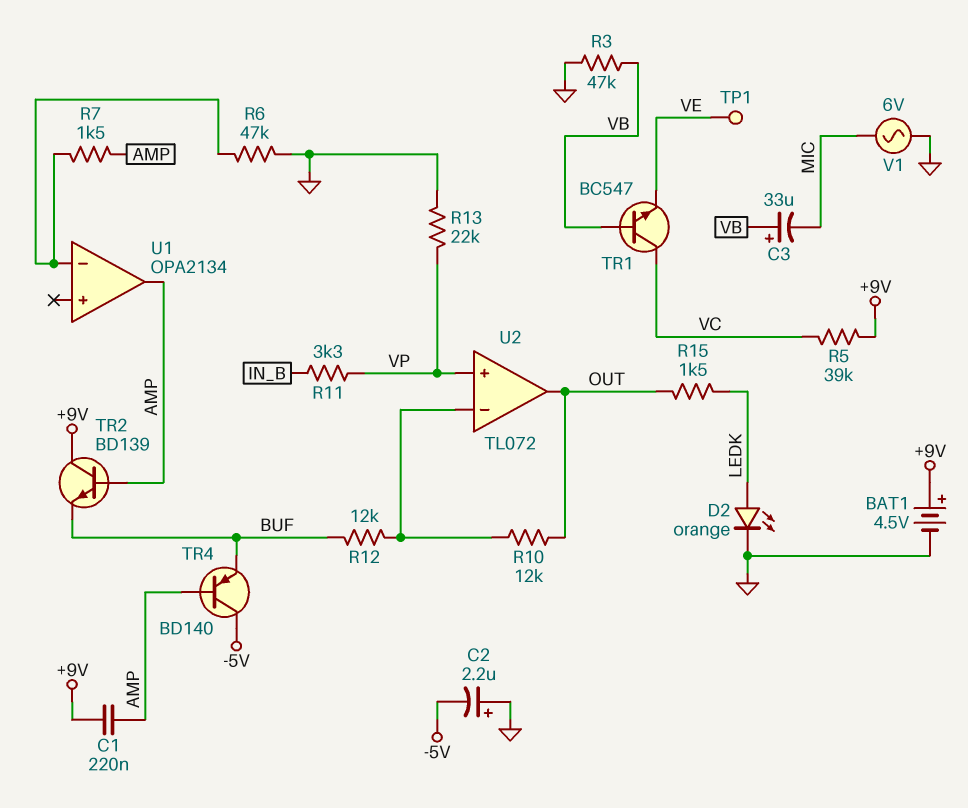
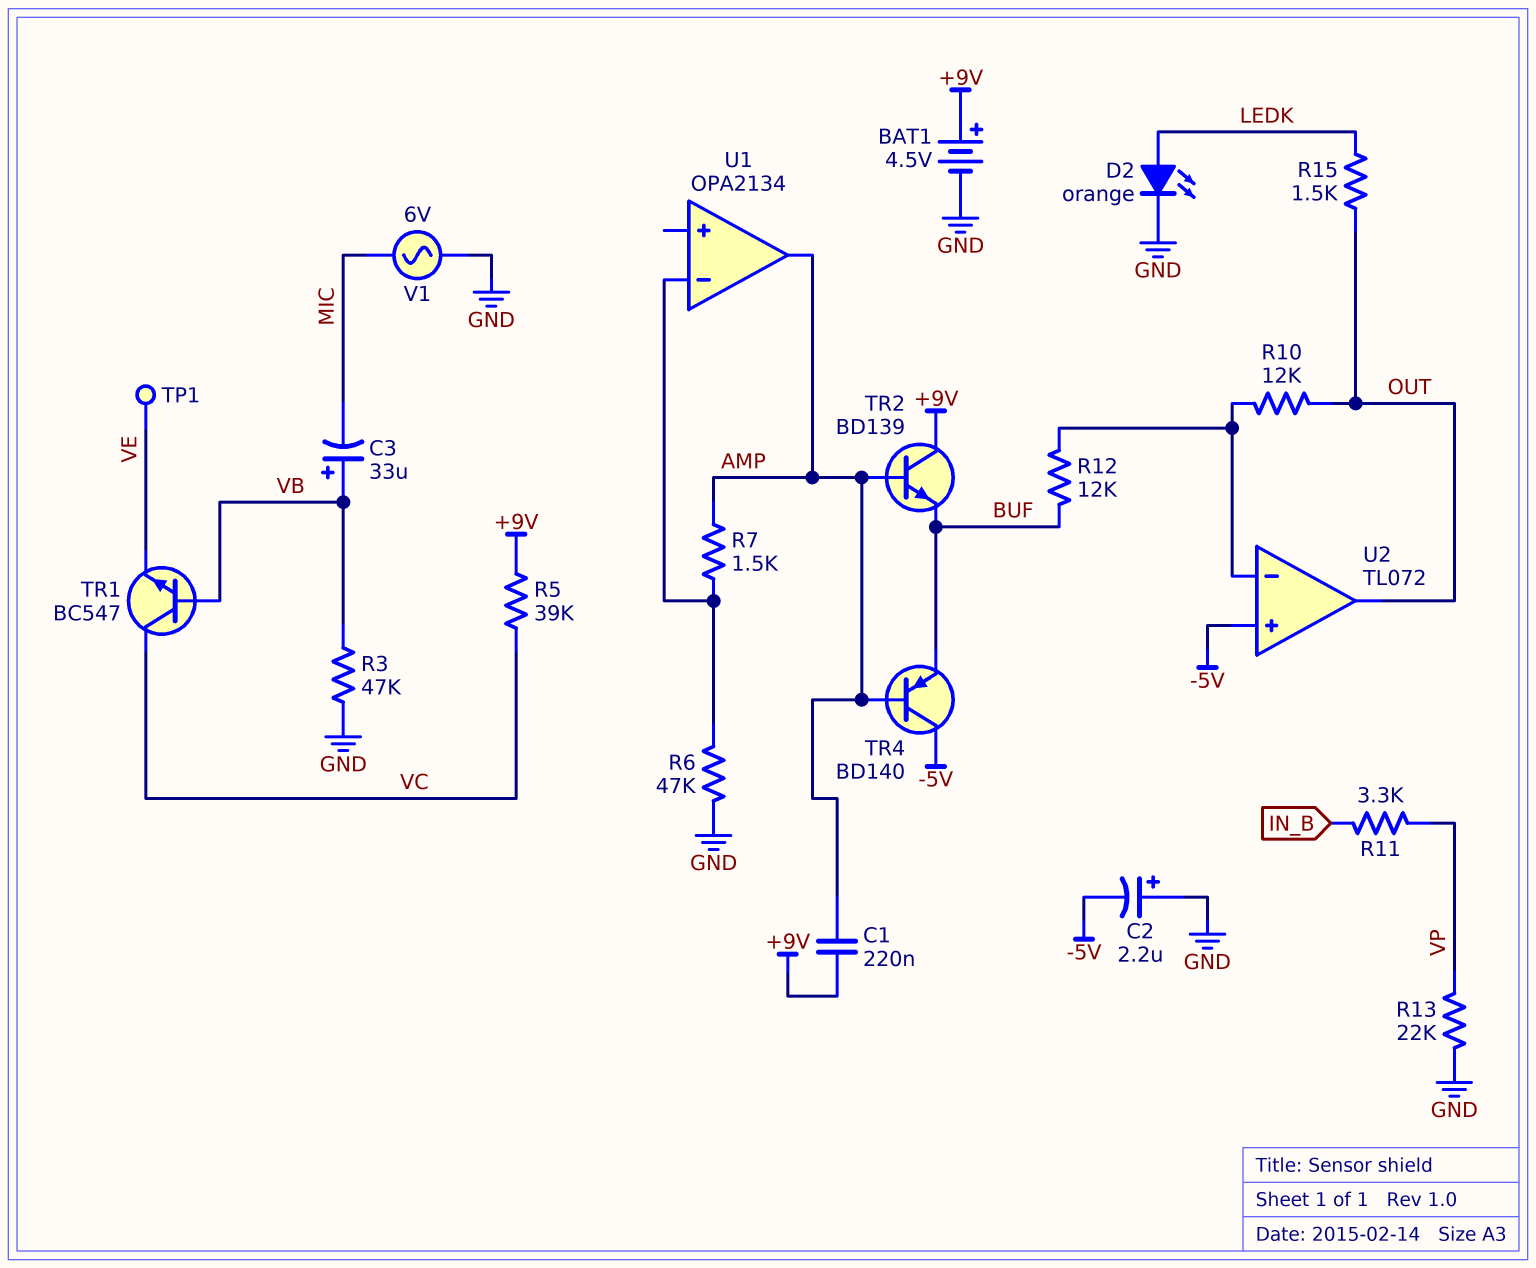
U2 pin in+: VP -> -5V

